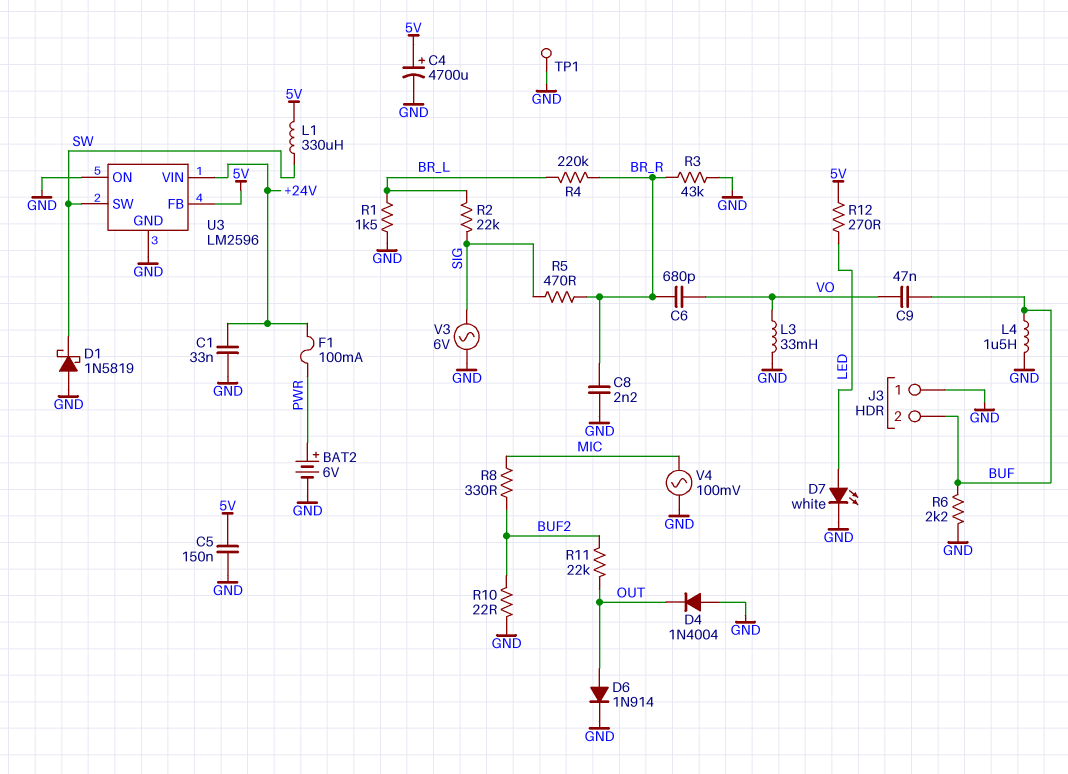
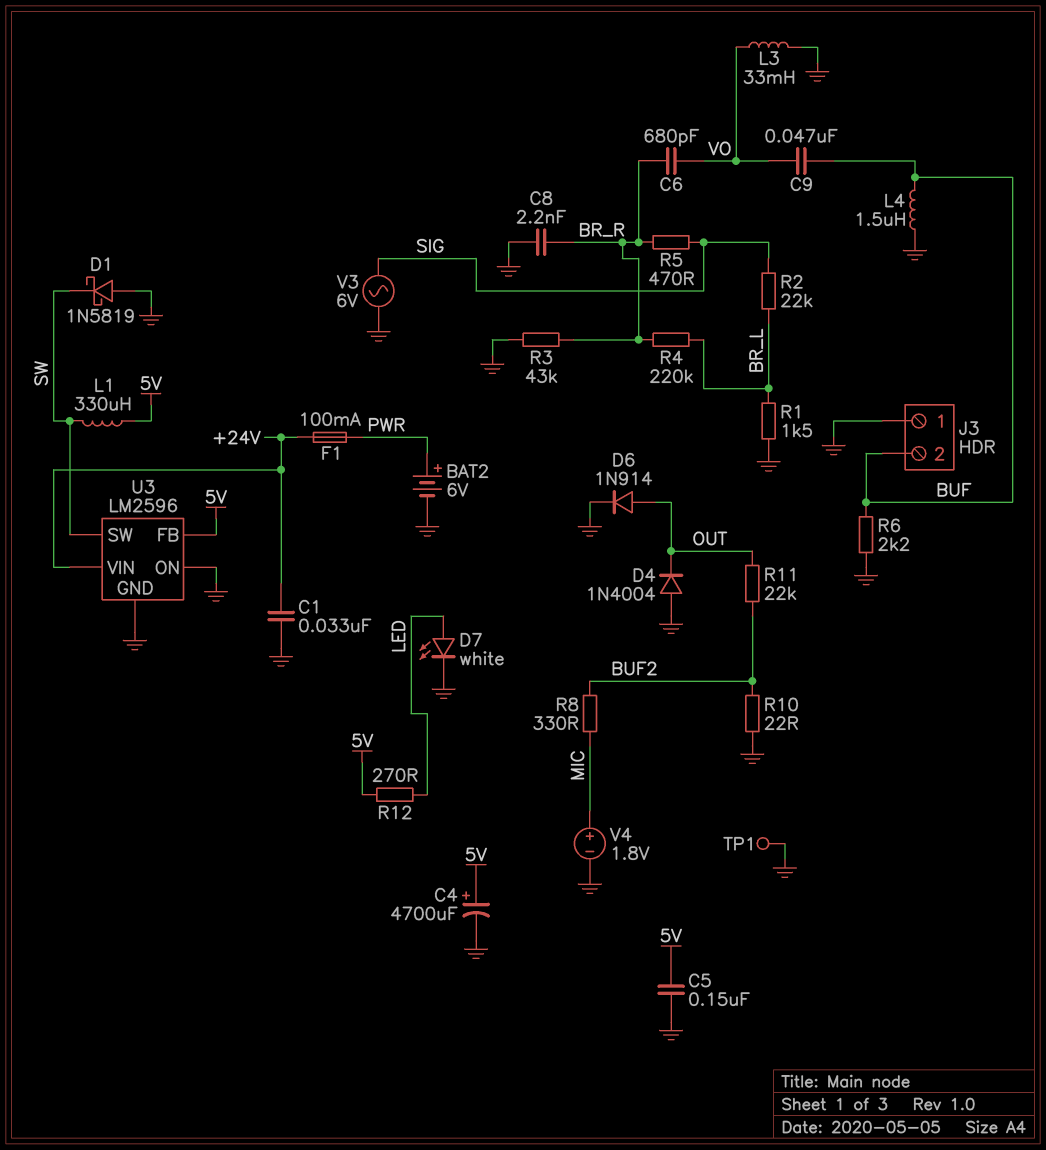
V4: AC 100mV (GND, MIC) -> 1.8V (plus MIC, minus GND)

